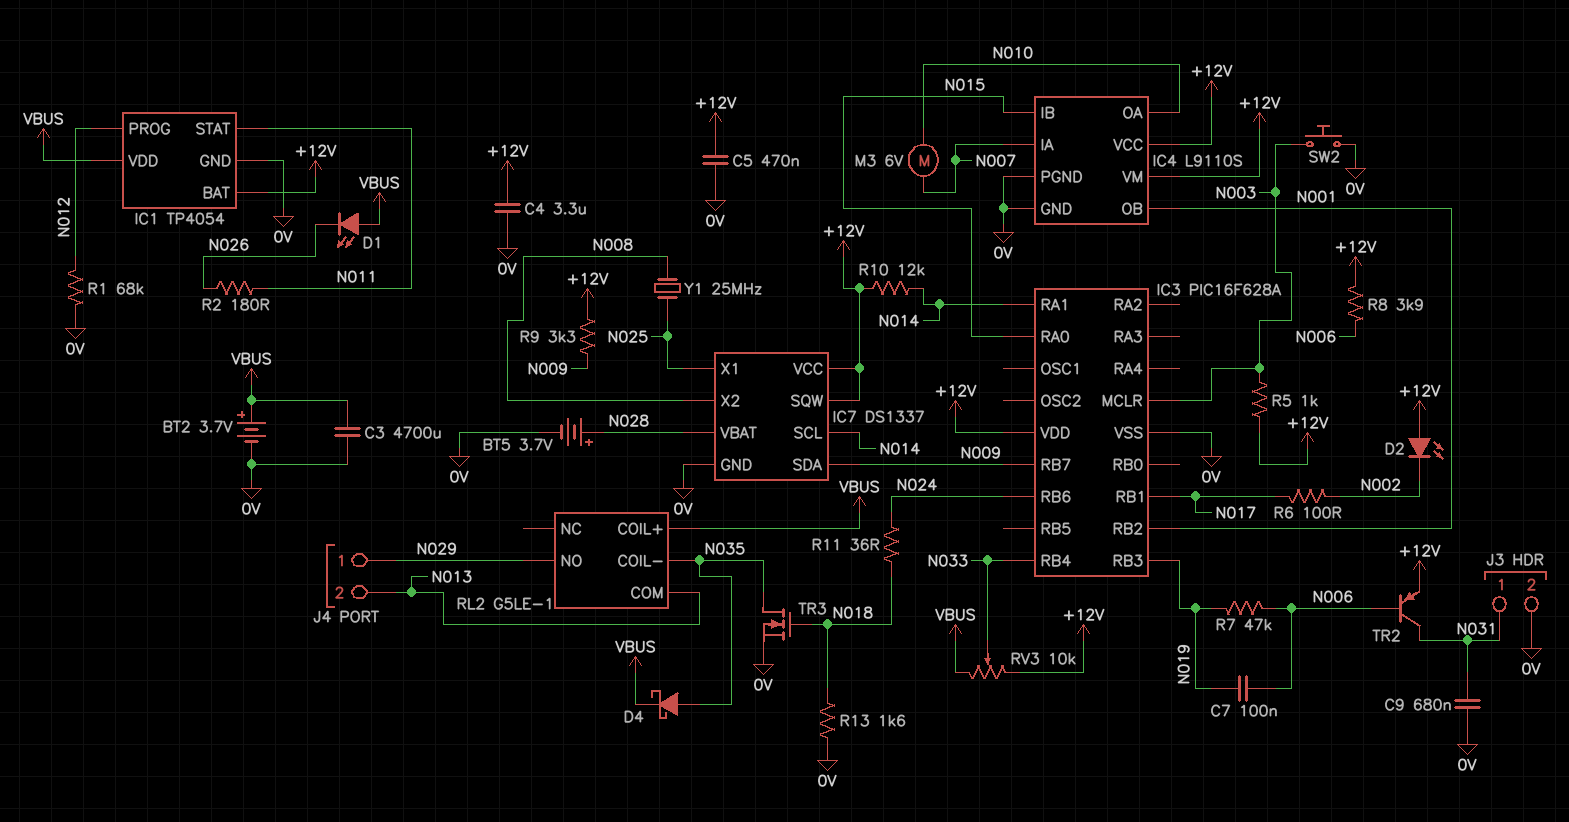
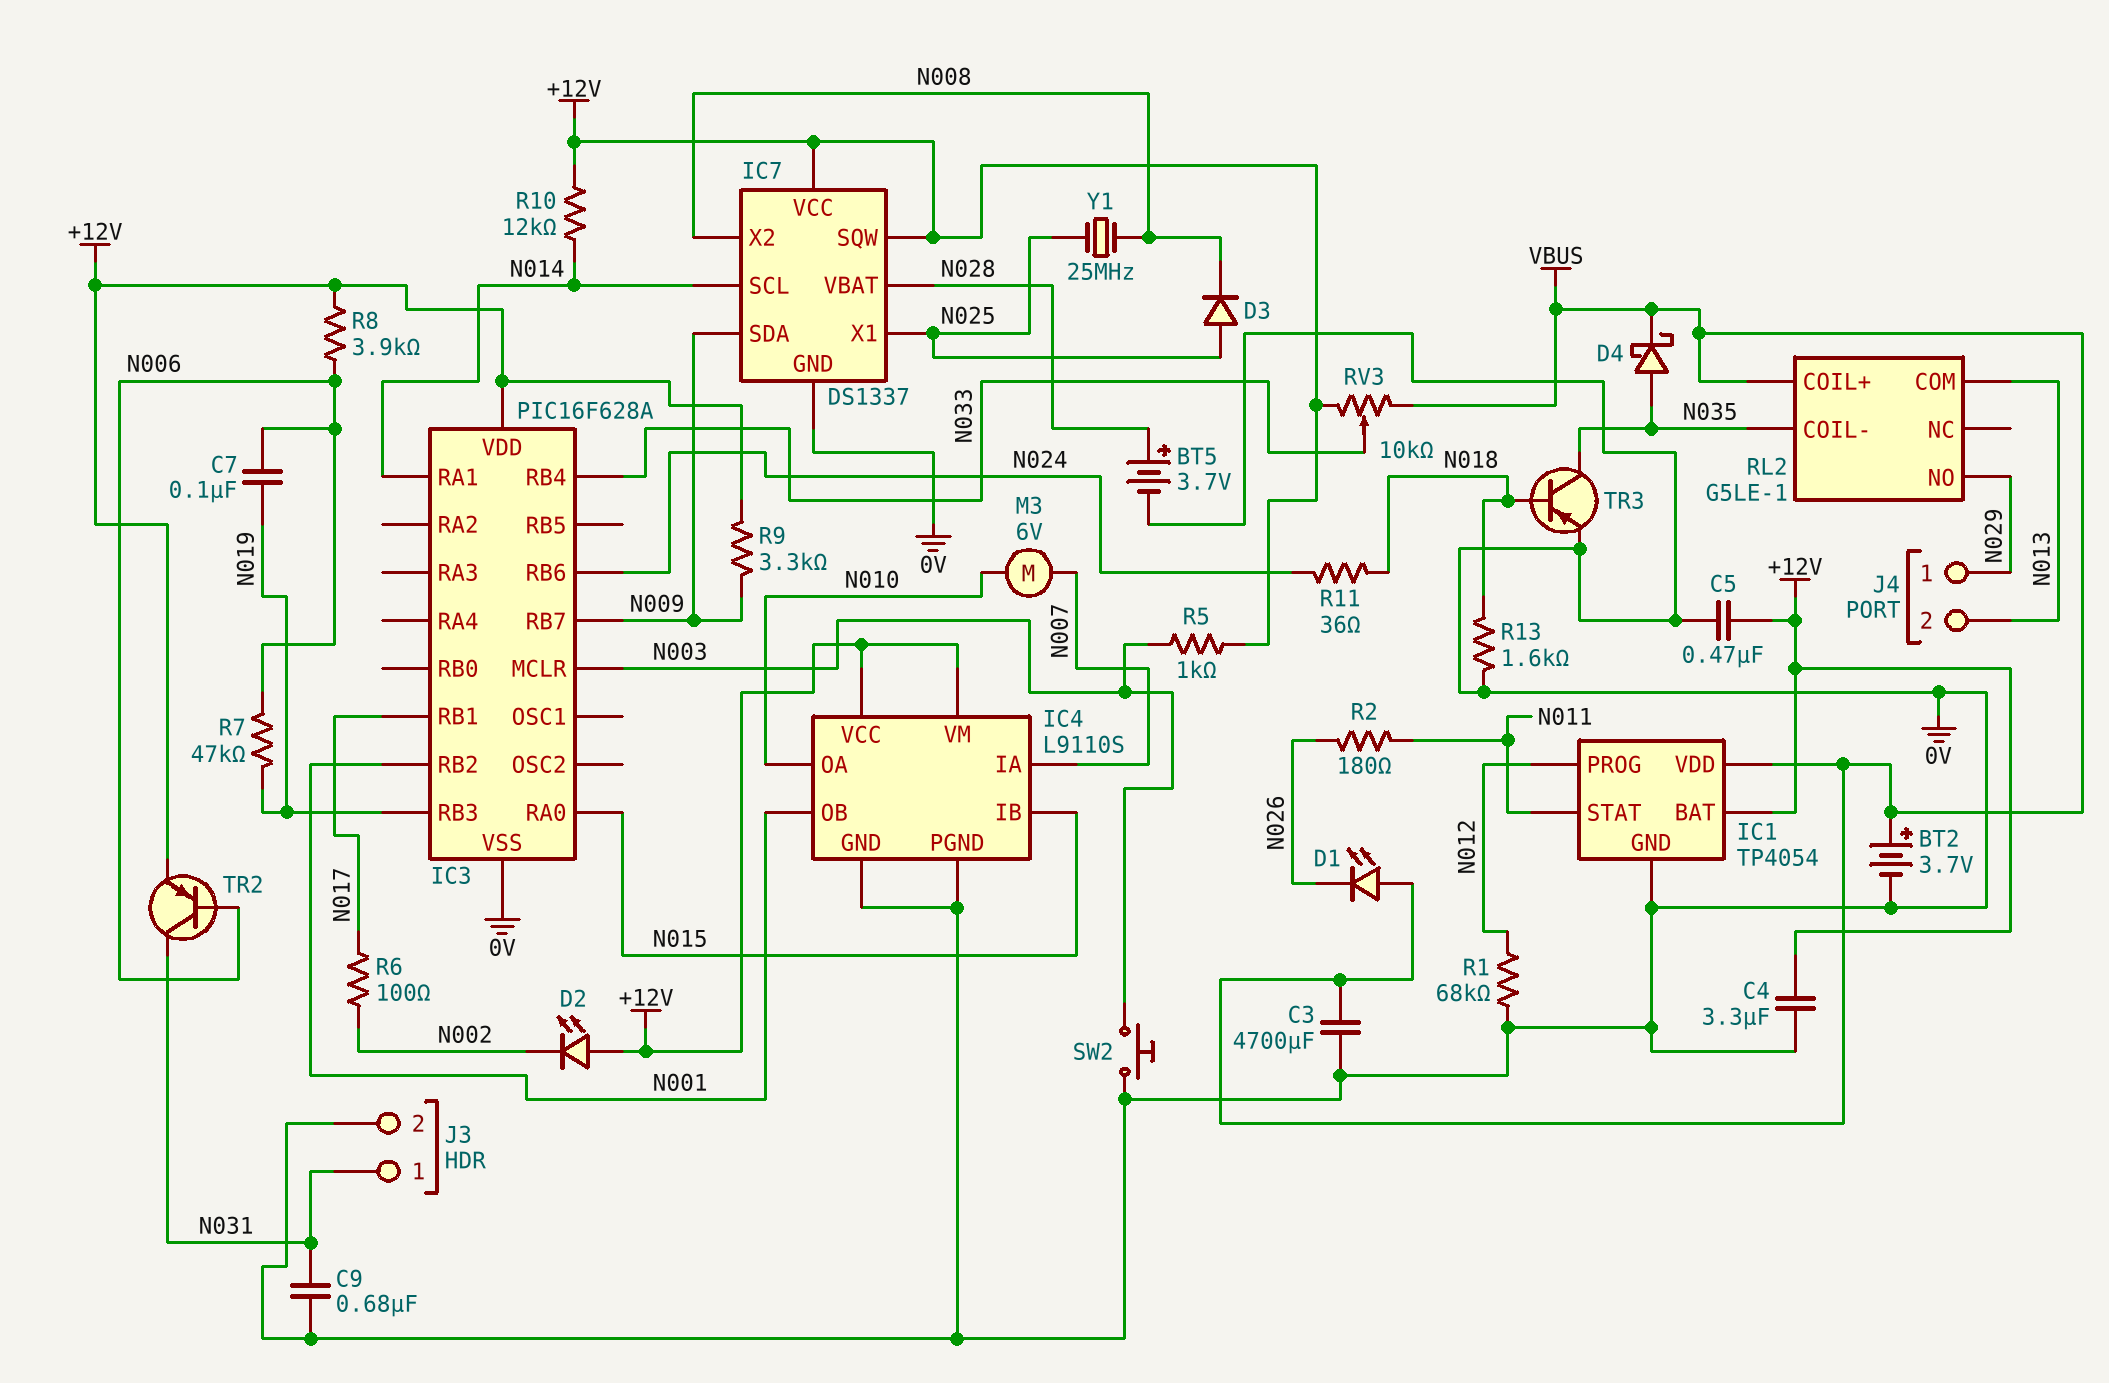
D3: none -> diode (A N025, K N008)
TR3: NMOS (G N018, D N035, S 0V) -> PNP (B N018, C N035, E 0V)

